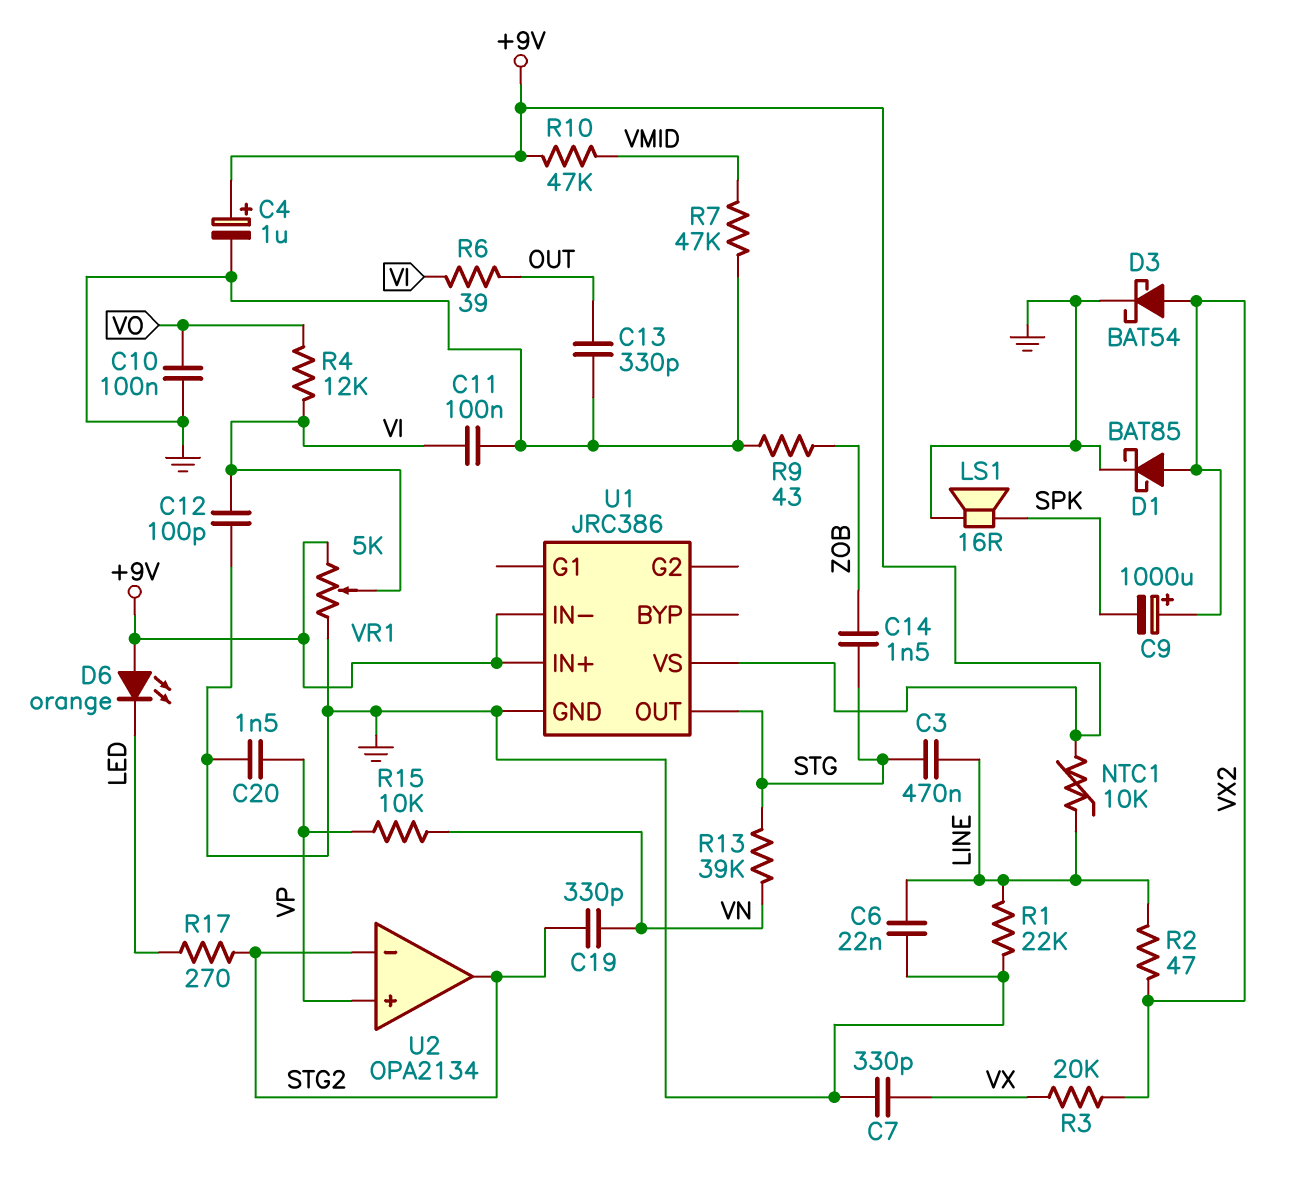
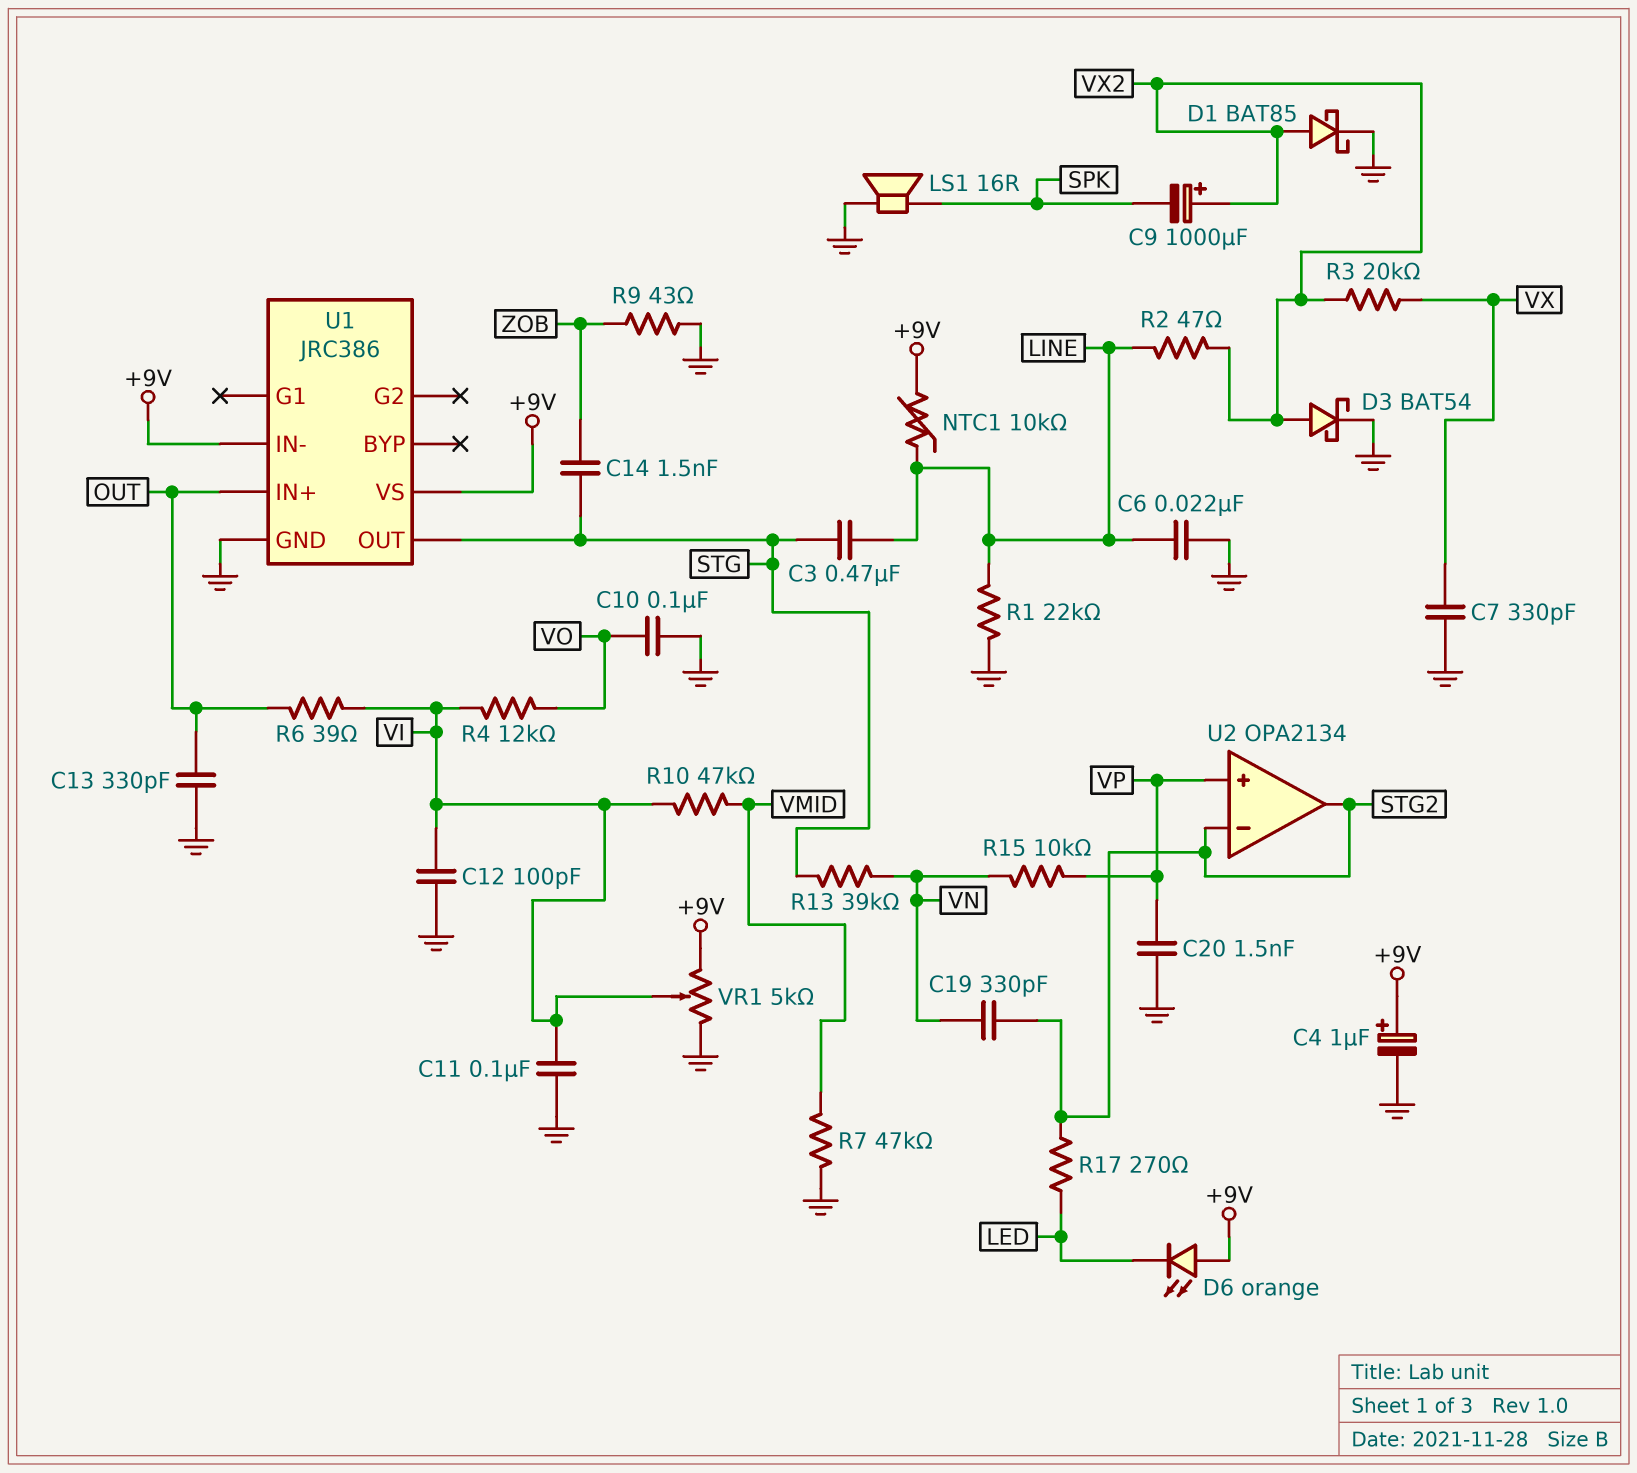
R10: 47k (+9V, VMID) -> 47k (VI, VMID)
U1 pin IN+: +9V -> OUT

